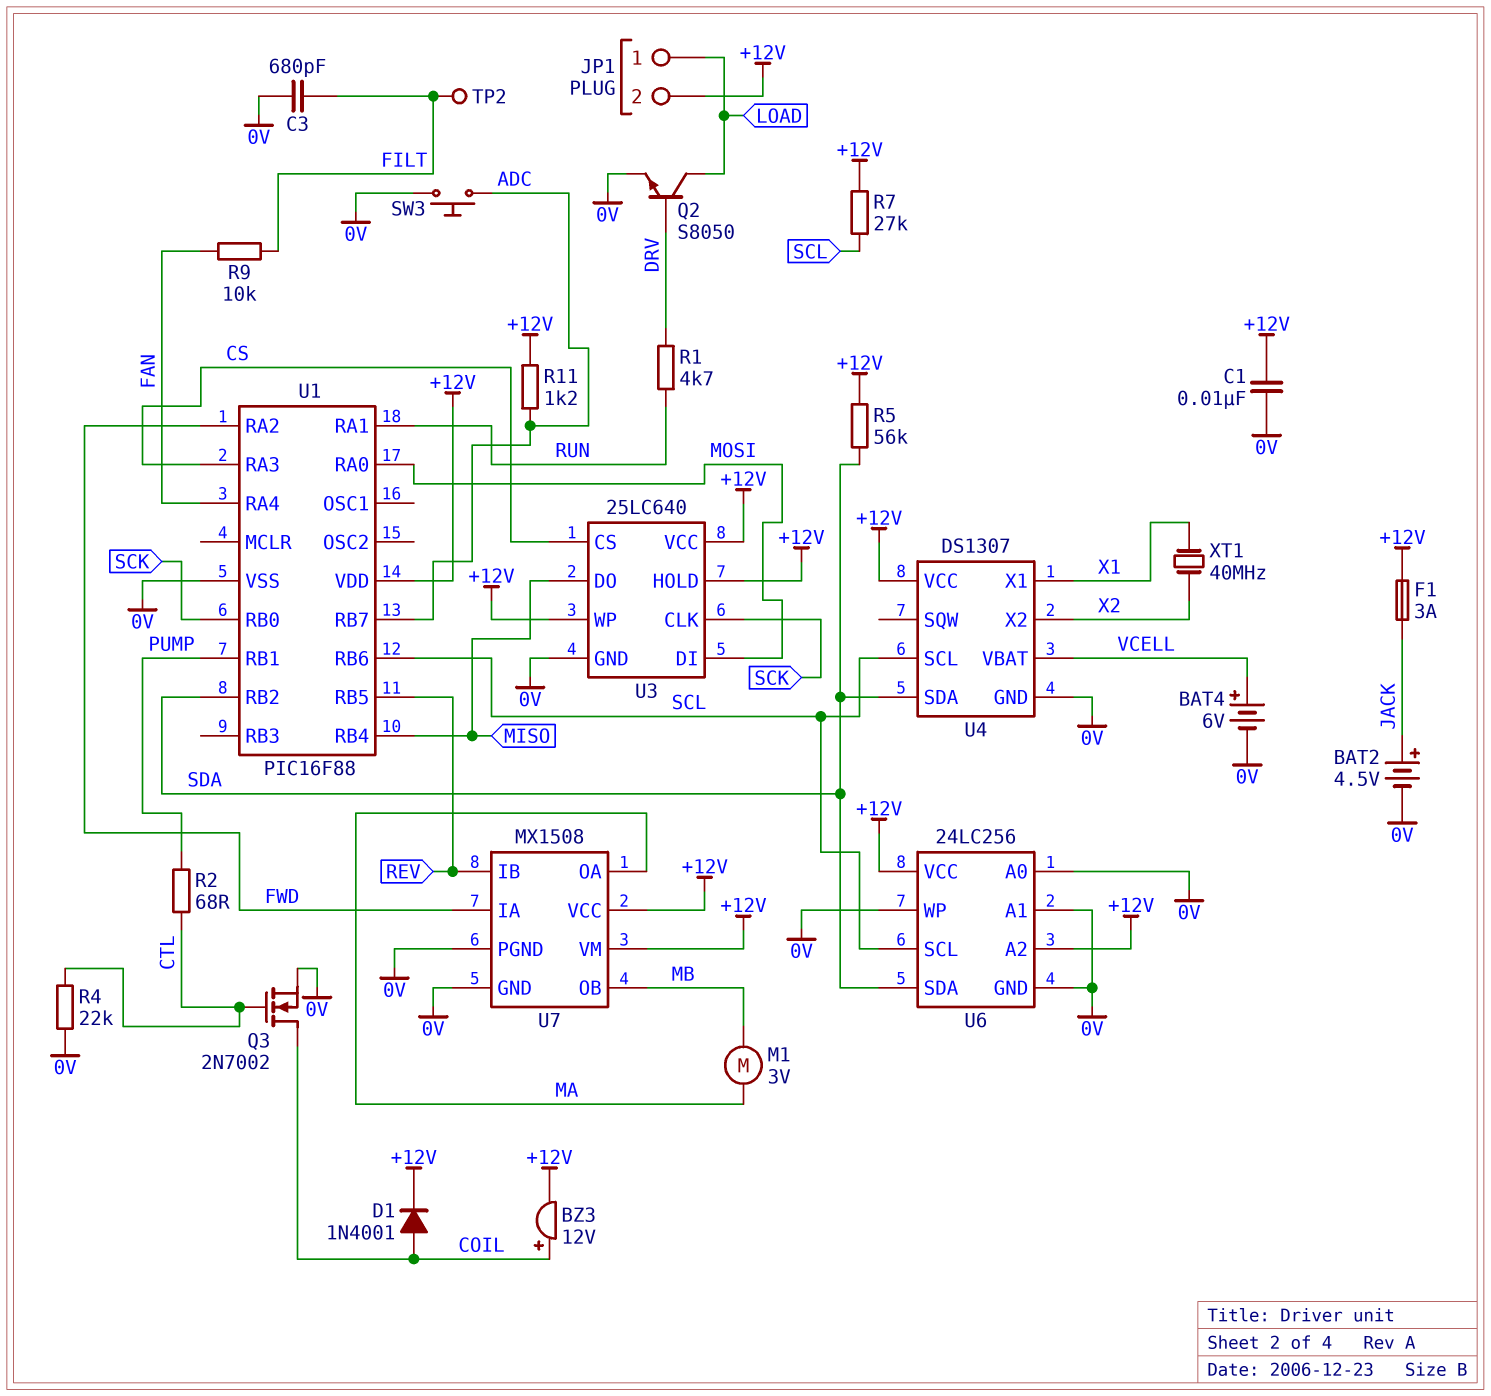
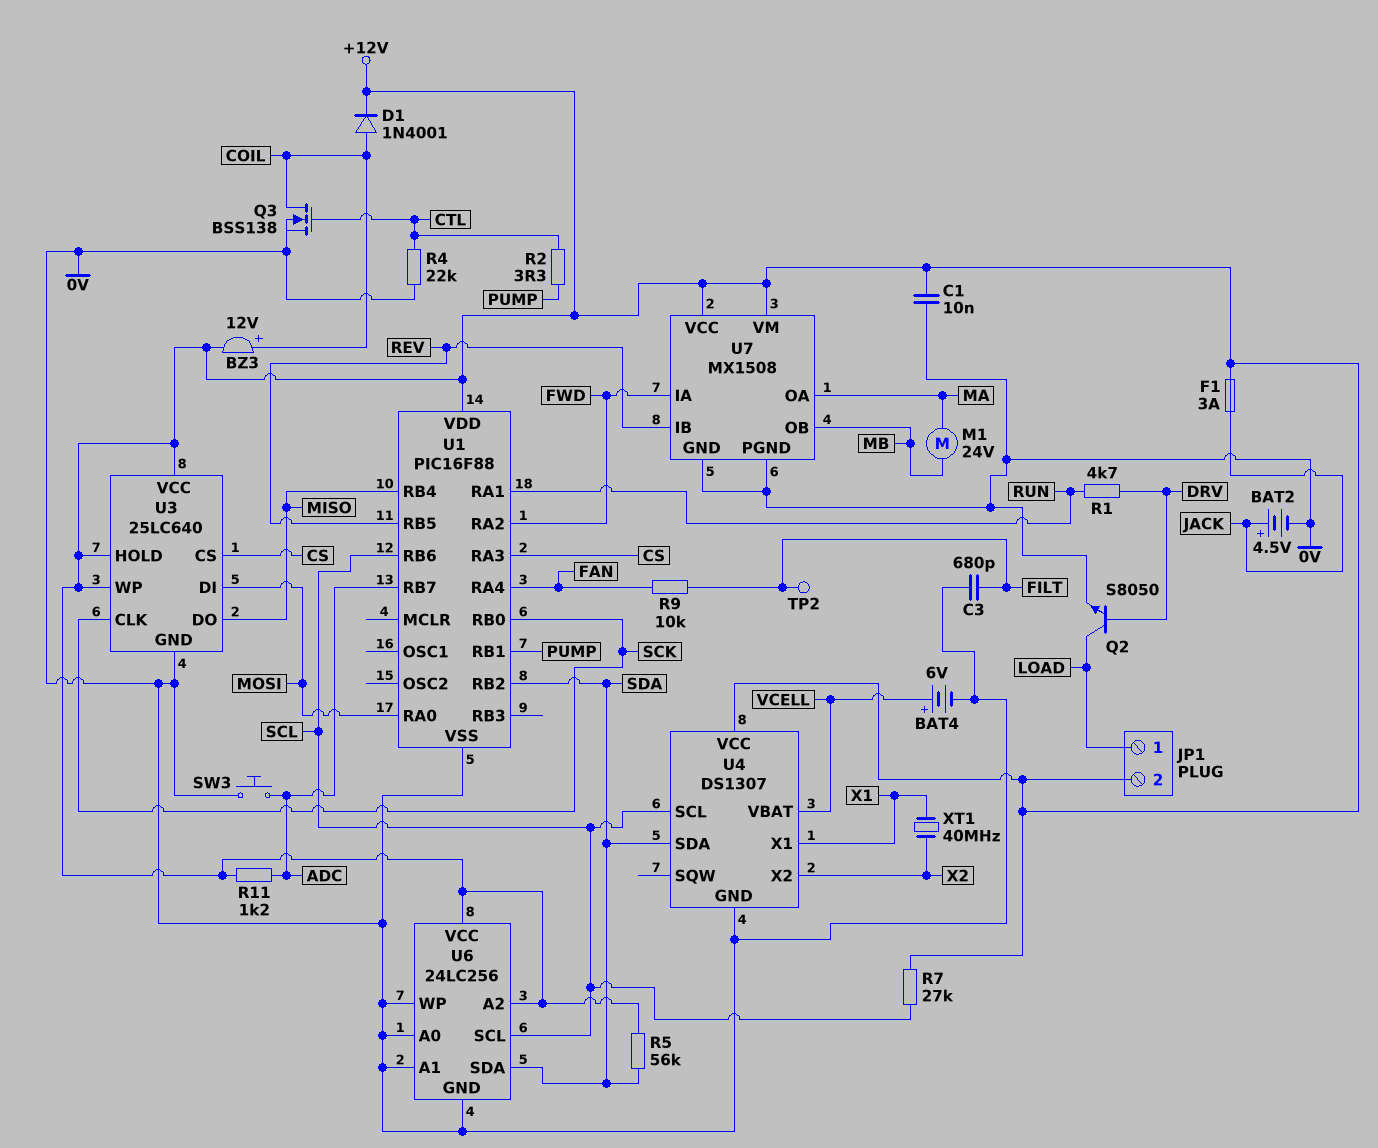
M1: motor 3V (MA, MB) -> motor 24V (MA, MB)
Q3: NMOS 2N7002 (G CTL, D COIL, S 0V) -> NMOS BSS138 (G CTL, D COIL, S 0V)
R2: 68 (CTL, PUMP) -> 3.3 (CTL, PUMP)

